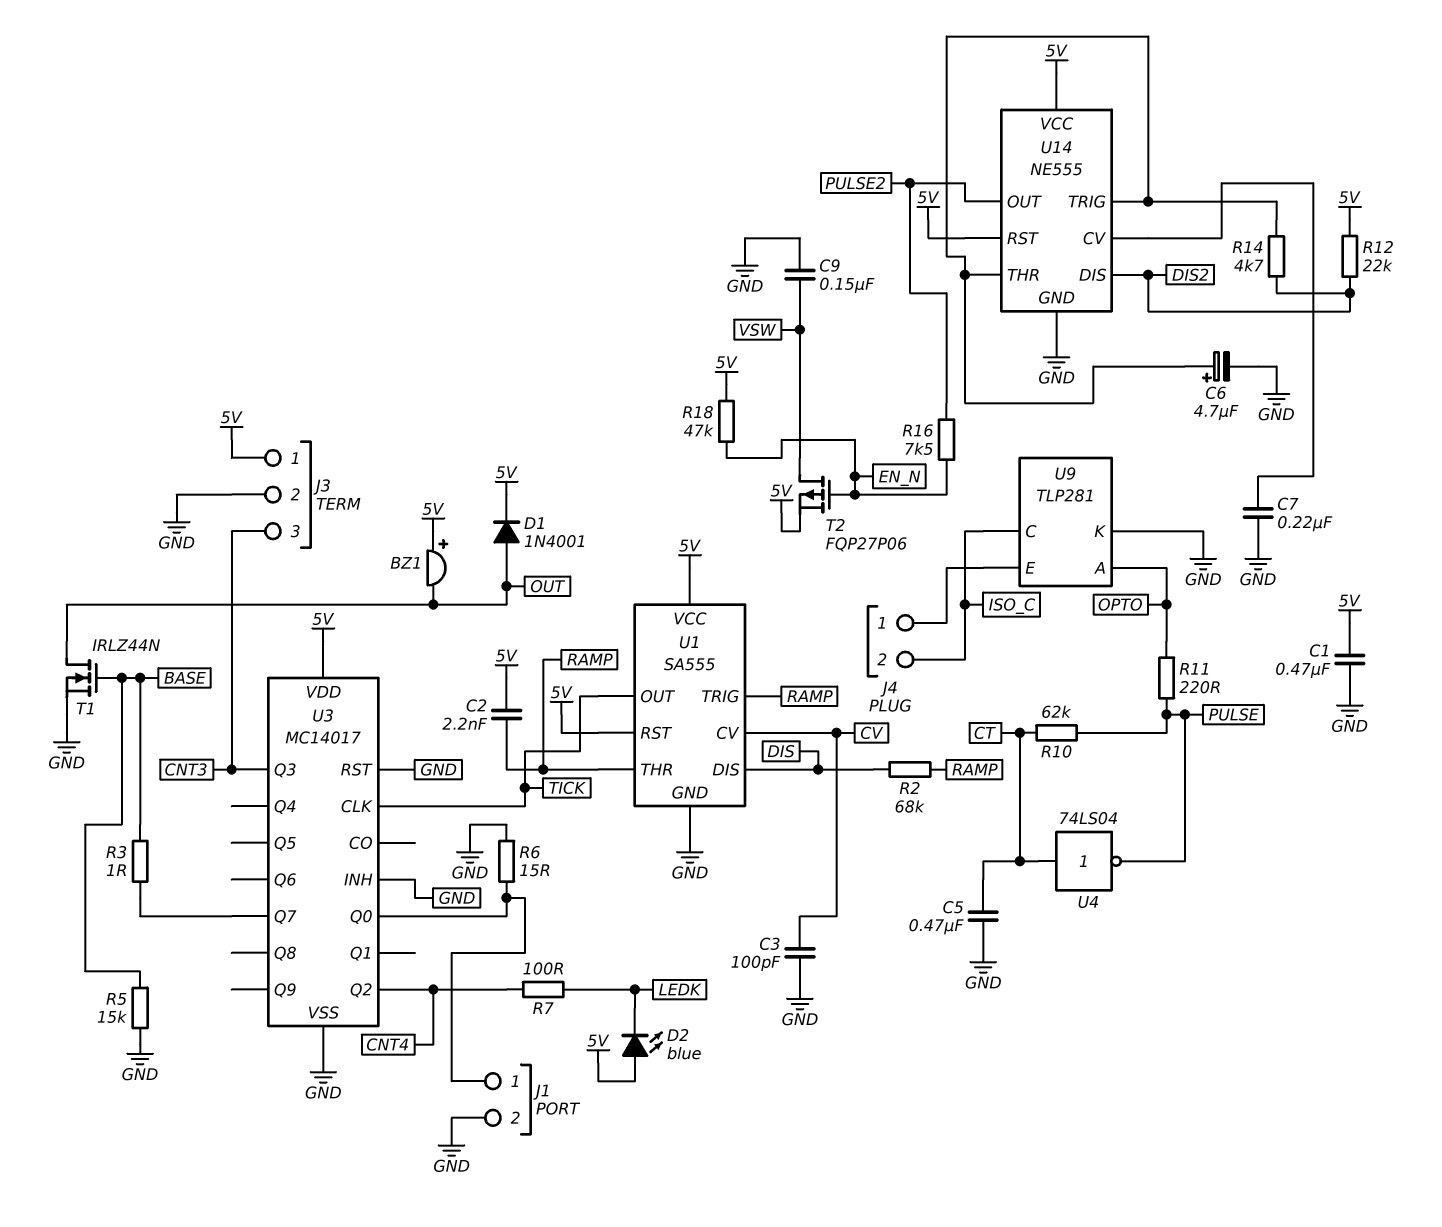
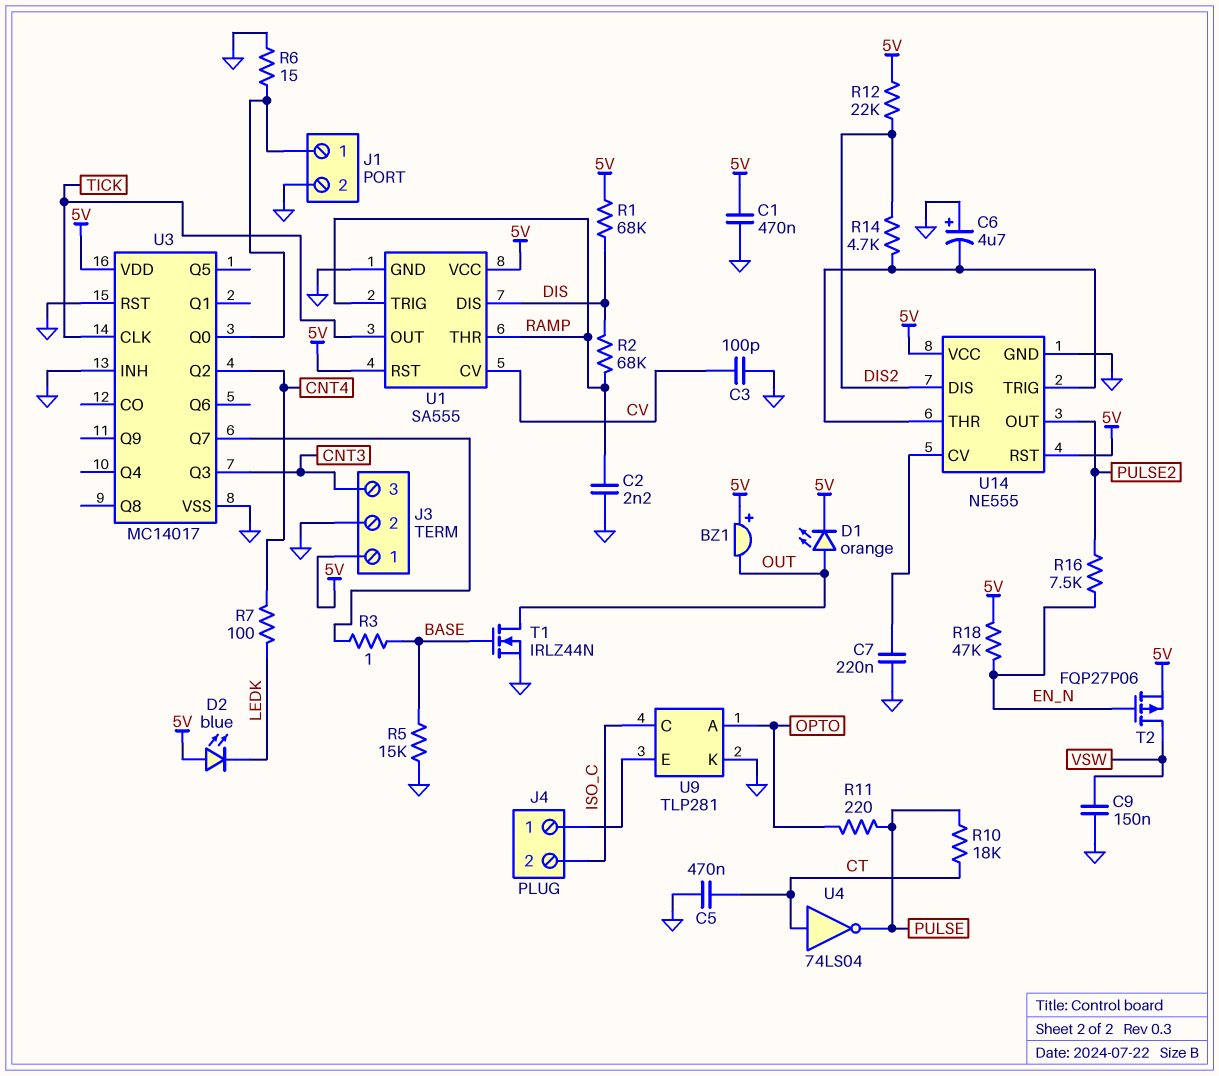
C2: 2.2nF (5V, RAMP) -> 2.2nF (GND, RAMP)
C6: 4.7uF (plus U14/THR, minus GND) -> 4.7uF (plus GND, minus U14/THR)
D1: diode 1N4001 (A OUT, K 5V) -> LED orange (A OUT, K 5V)
R1: none -> 68k (5V, DIS)
R10: 62k (CT, PULSE) -> 18k (CT, PULSE)

